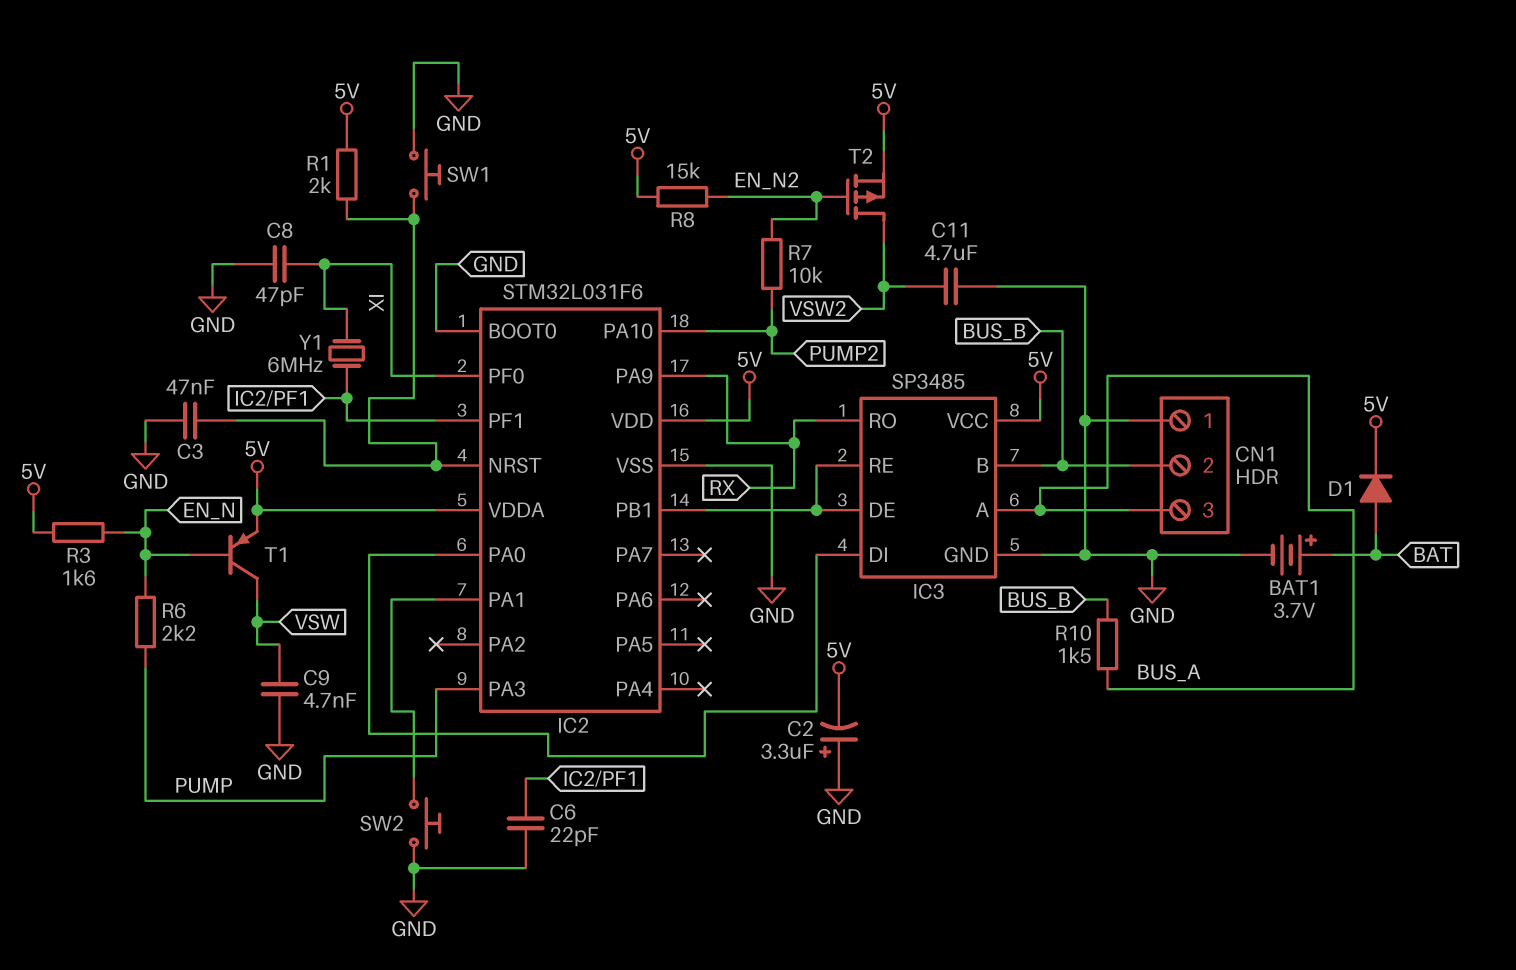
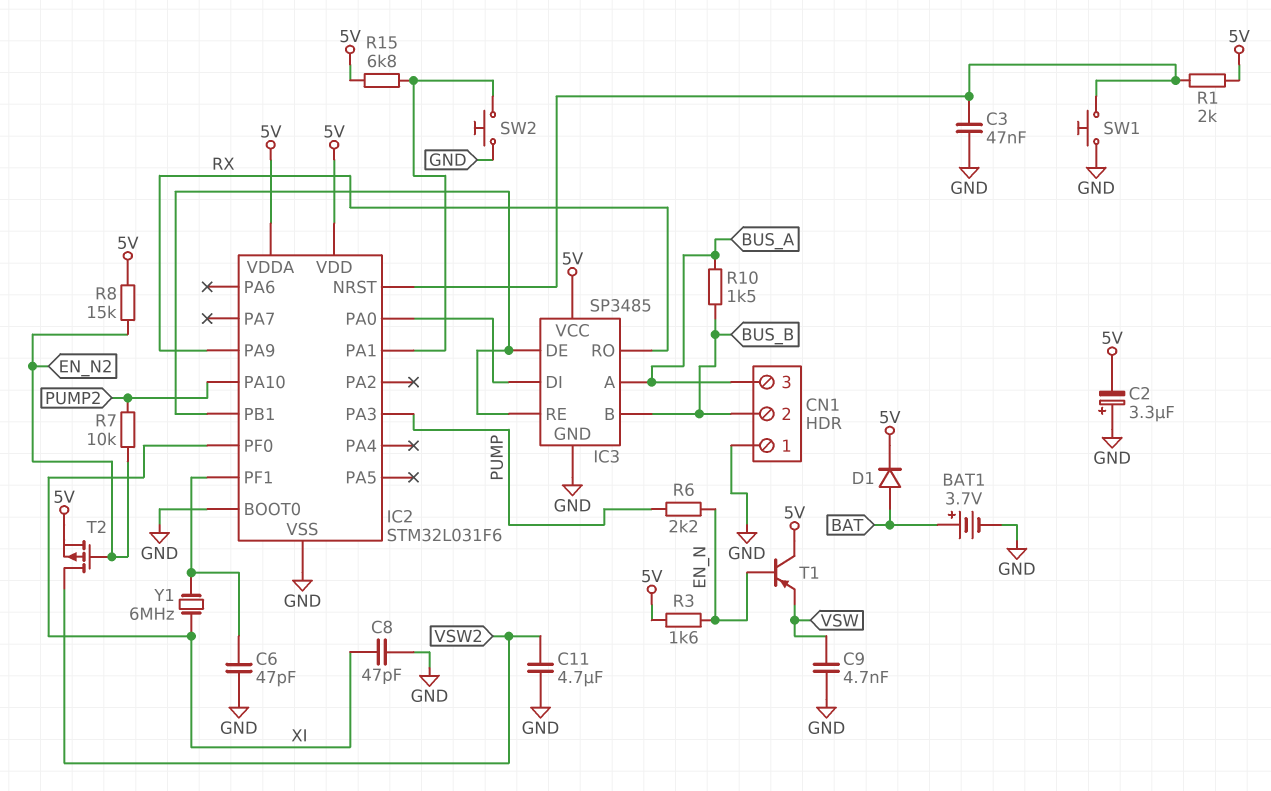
C6: 22pF (GND, IC2/PF1) -> 47pF (GND, IC2/PF1)
R15: none -> 6.8k (5V, IC2/PA1)
T1: PNP (B EN_N, C VSW, E 5V) -> PNP (B EN_N, C 5V, E VSW)

